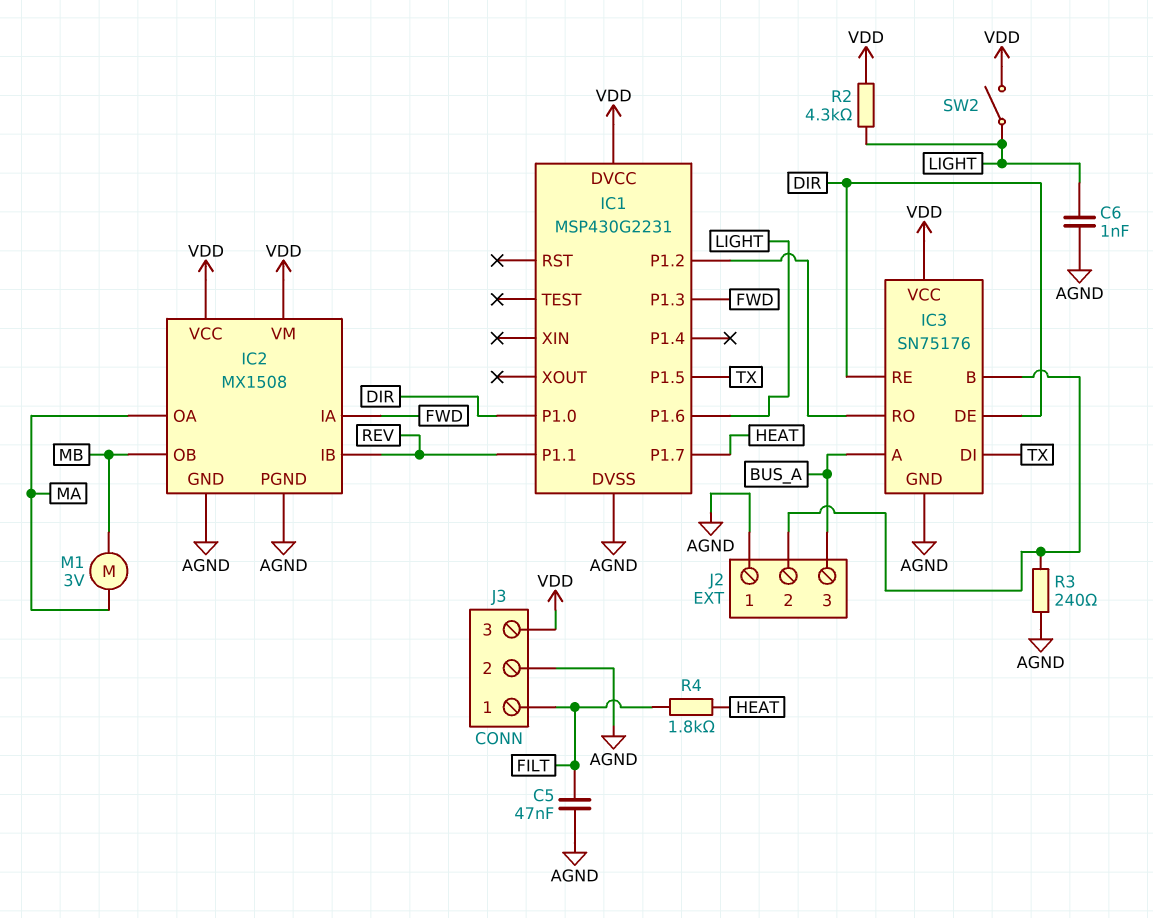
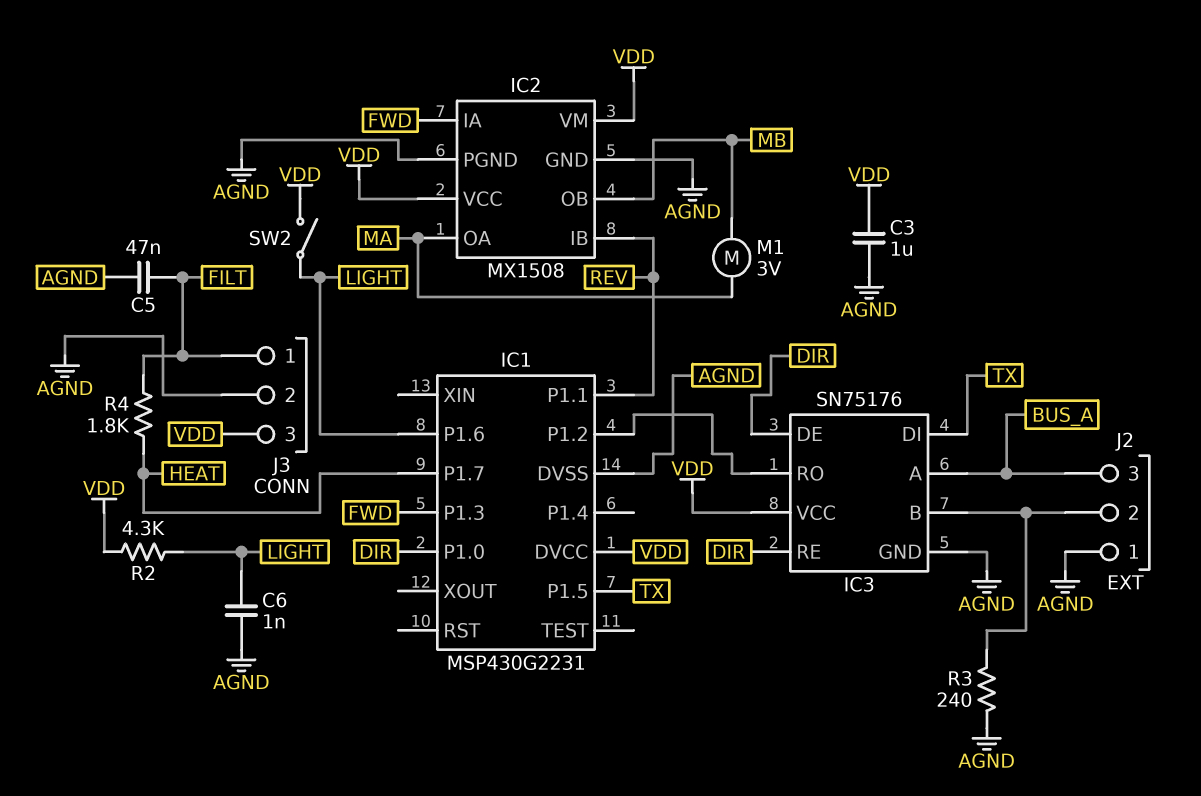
C3: none -> 1uF (AGND, VDD)

